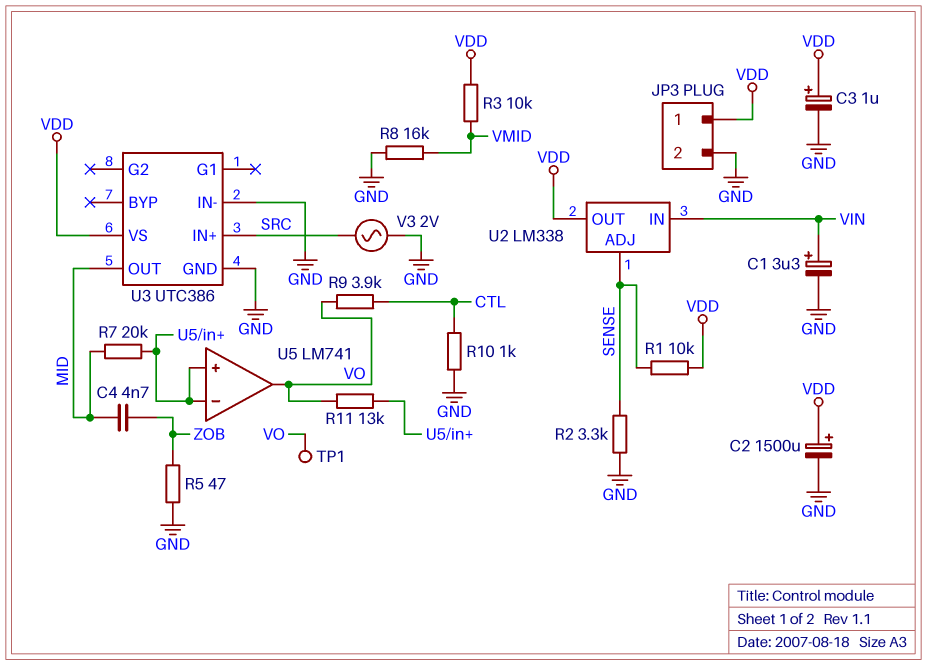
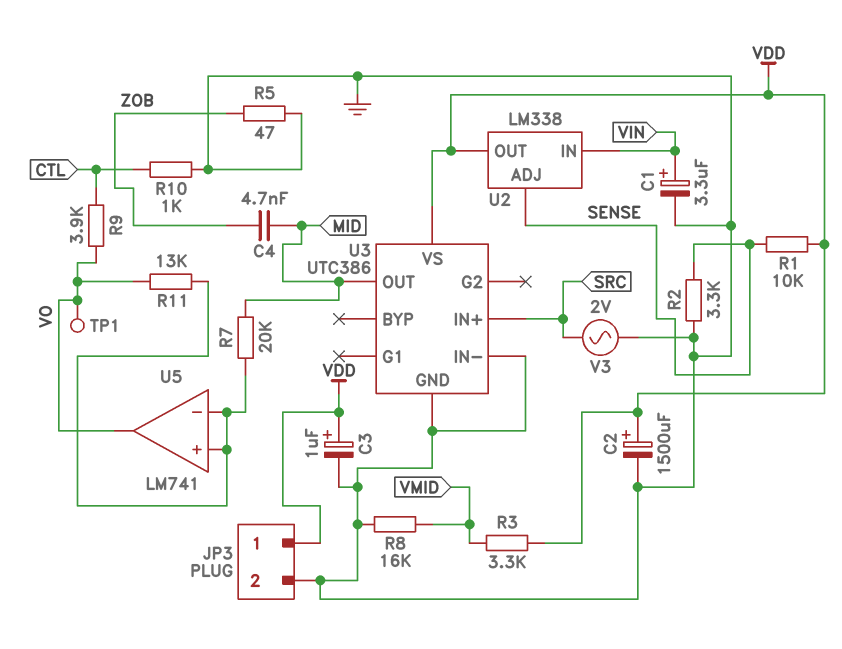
R3: 10k (VDD, VMID) -> 3.3k (VDD, VMID)

